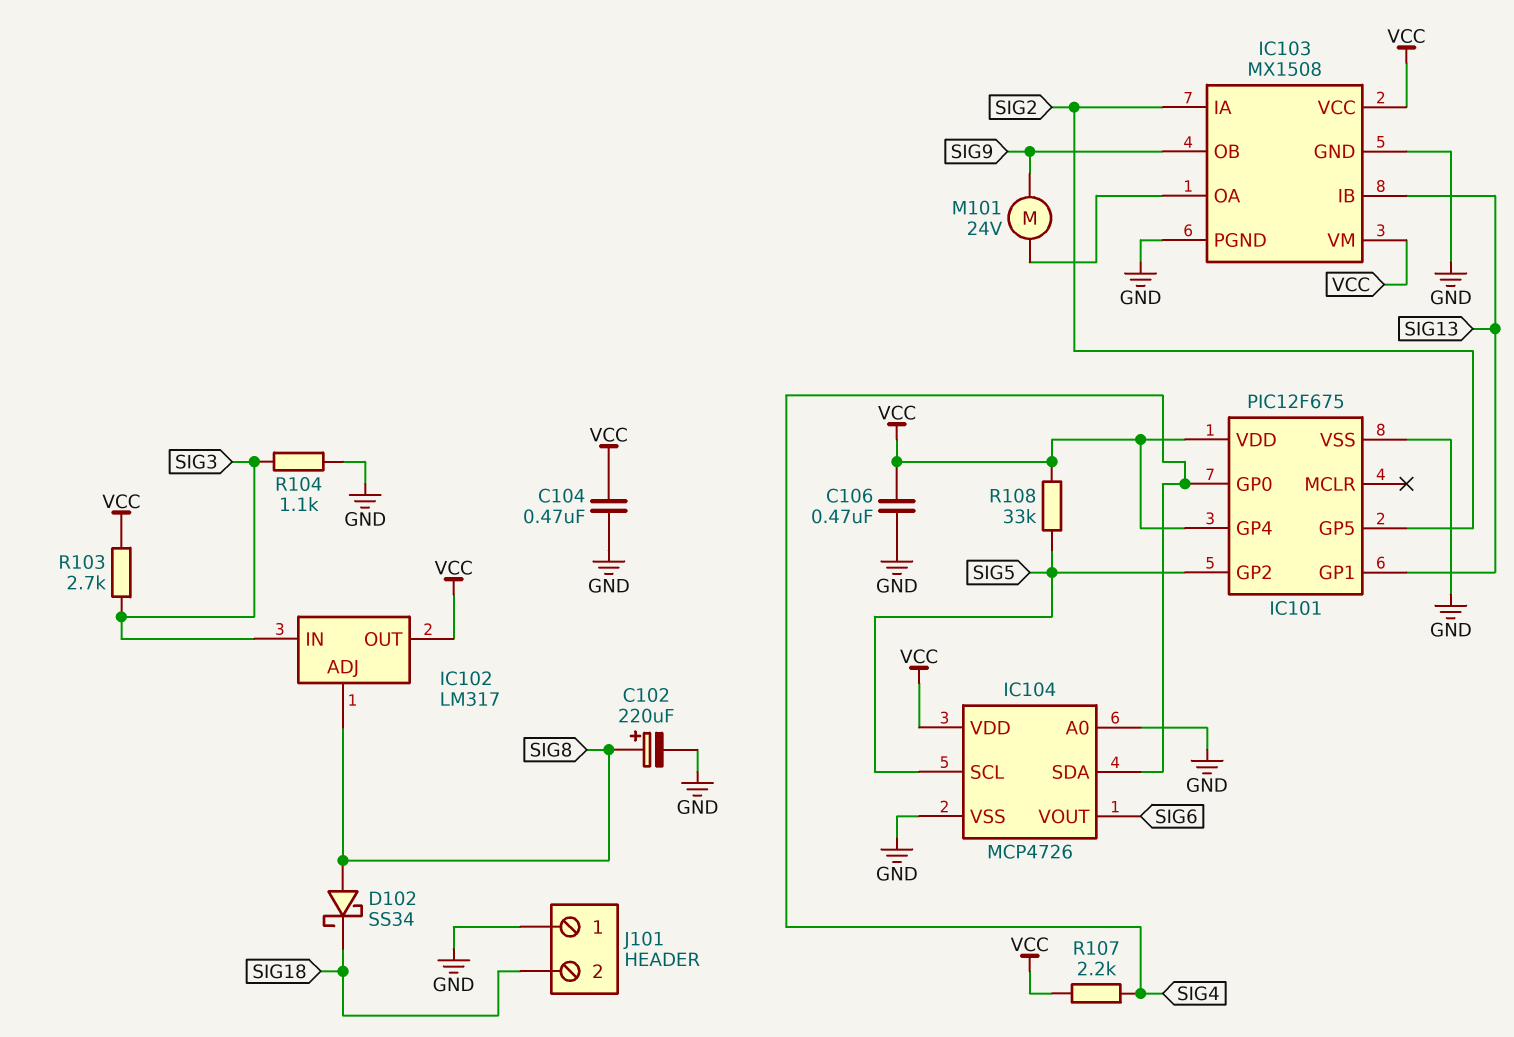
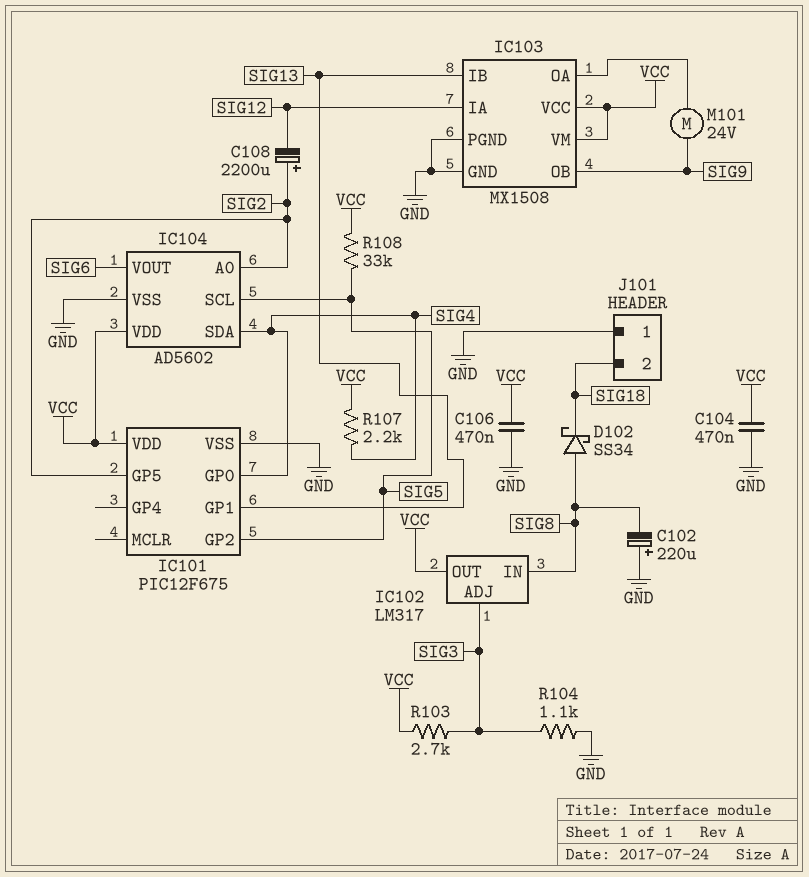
C102: 220uF (plus SIG8, minus GND) -> 220uF (plus GND, minus SIG8)
C108: none -> 2200uF (plus SIG2, minus SIG12)
IC101 pin GP4: VCC -> none
IC102 pin ADJ: SIG8 -> SIG3
IC102 pin IN: SIG3 -> SIG8
IC103 pin IA: SIG2 -> SIG12
IC104: MCP4726 -> AD5602
IC104 pin A0: GND -> SIG2

